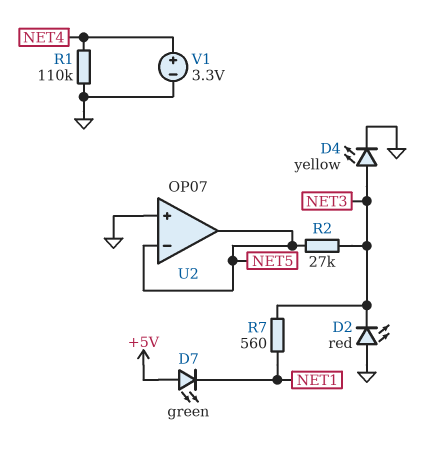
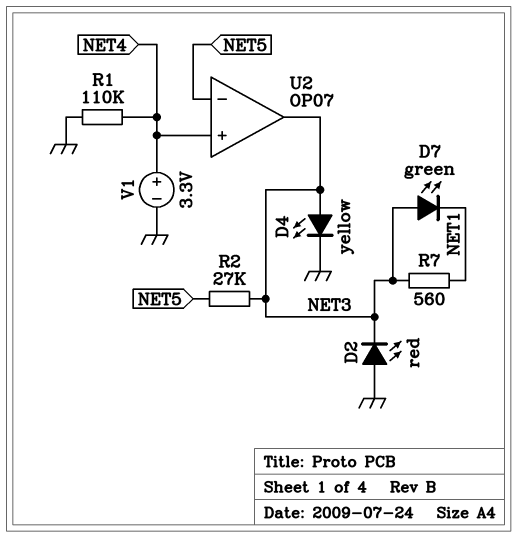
D7: LED green (A +5V, K NET1) -> LED green (A NET3, K NET1)
U2 pin in+: GND -> NET4
U2 pin out: NET5 -> NET3

